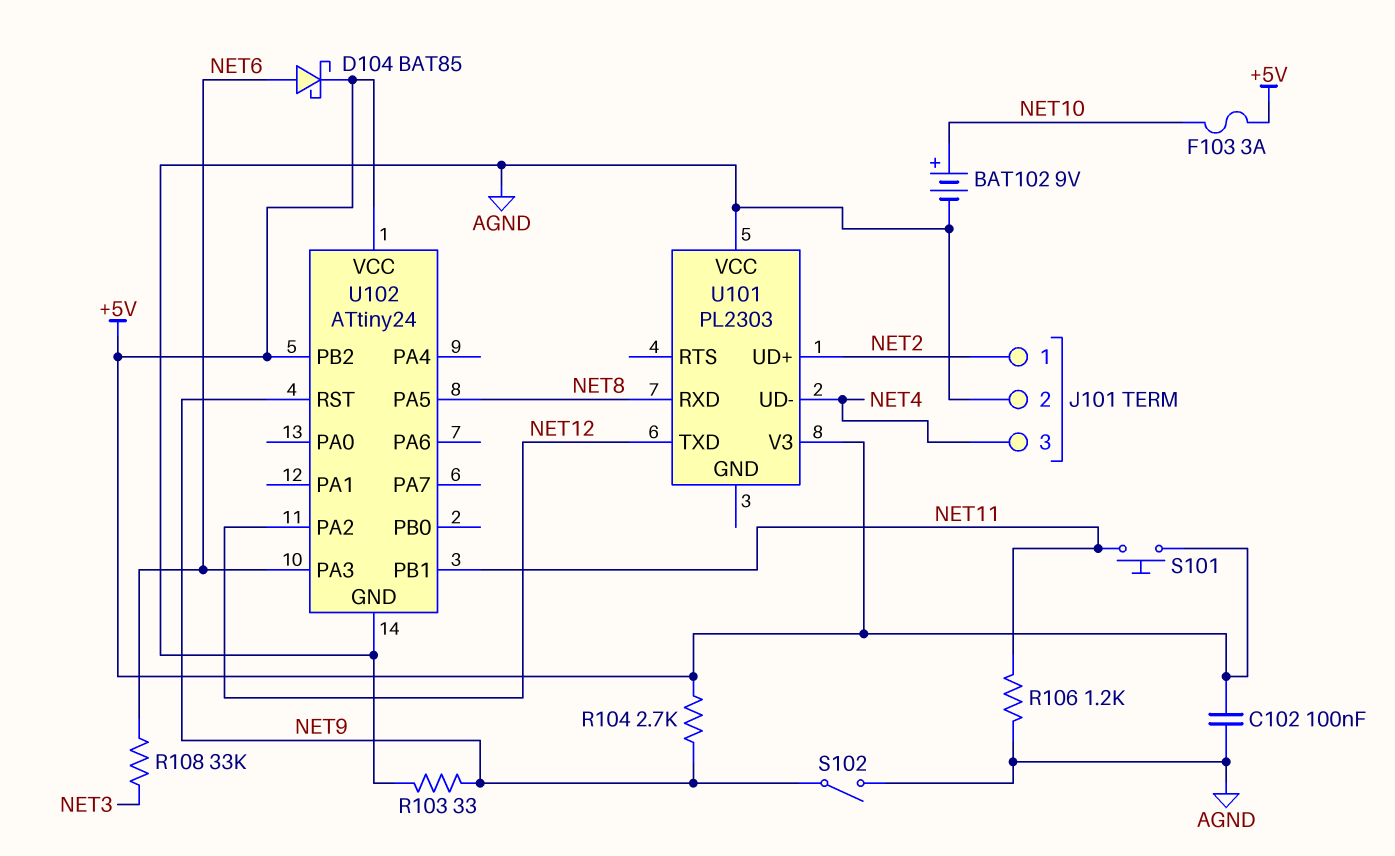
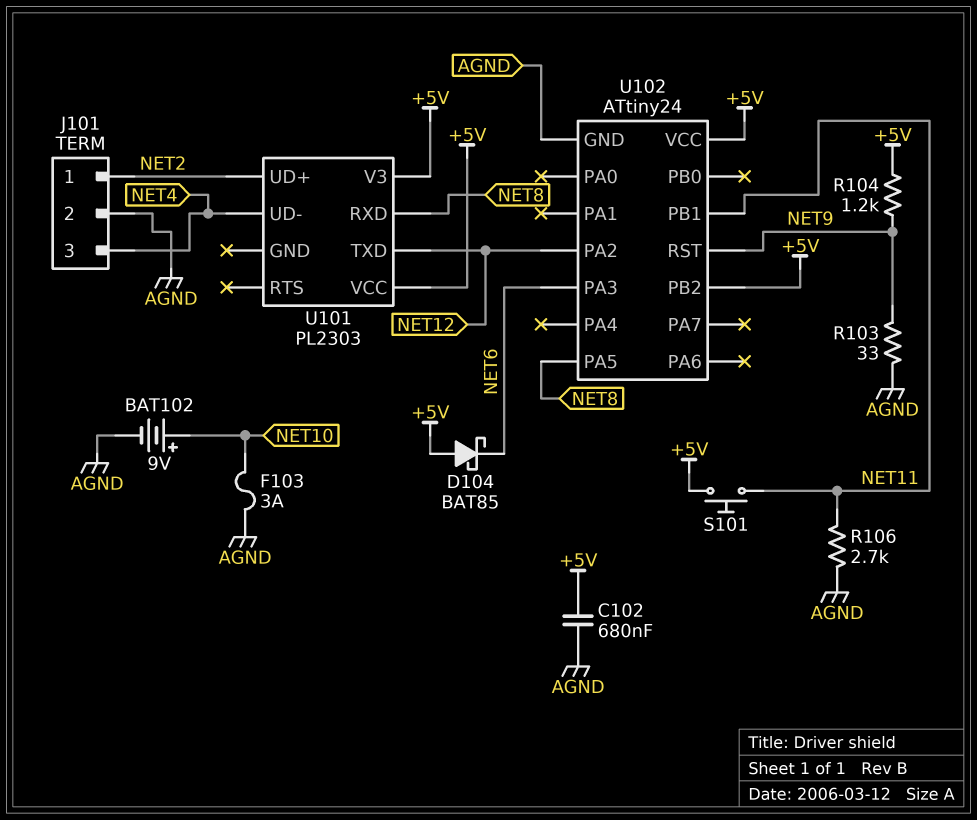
C102: 100nF (+5V, AGND) -> 680nF (+5V, AGND)
D104: schottky BAT85 (A NET6, K +5V) -> schottky BAT85 (A +5V, K NET6)
F103: 3A (+5V, NET10) -> 3A (AGND, NET10)
R104: 2.7k (+5V, NET9) -> 1.2k (+5V, NET9)
R106: 1.2k (AGND, NET11) -> 2.7k (AGND, NET11)
R108: 33k (NET3, NET6) -> none
S102: switch (AGND, NET9) -> none
U101 pin VCC: AGND -> +5V

